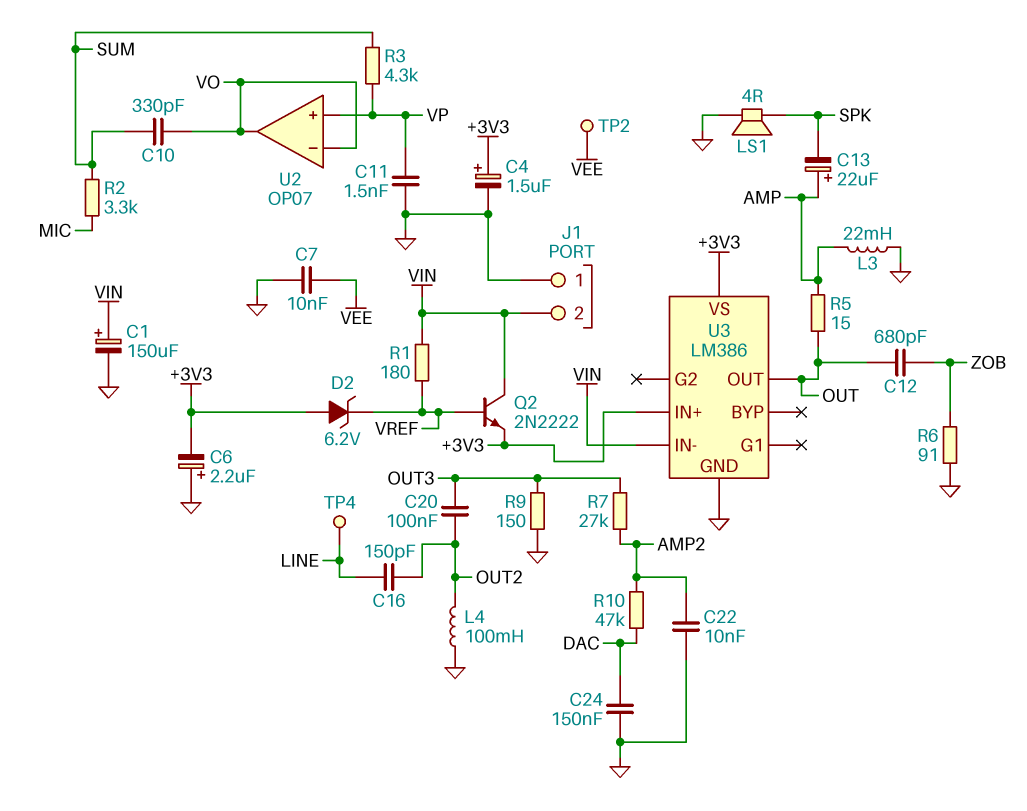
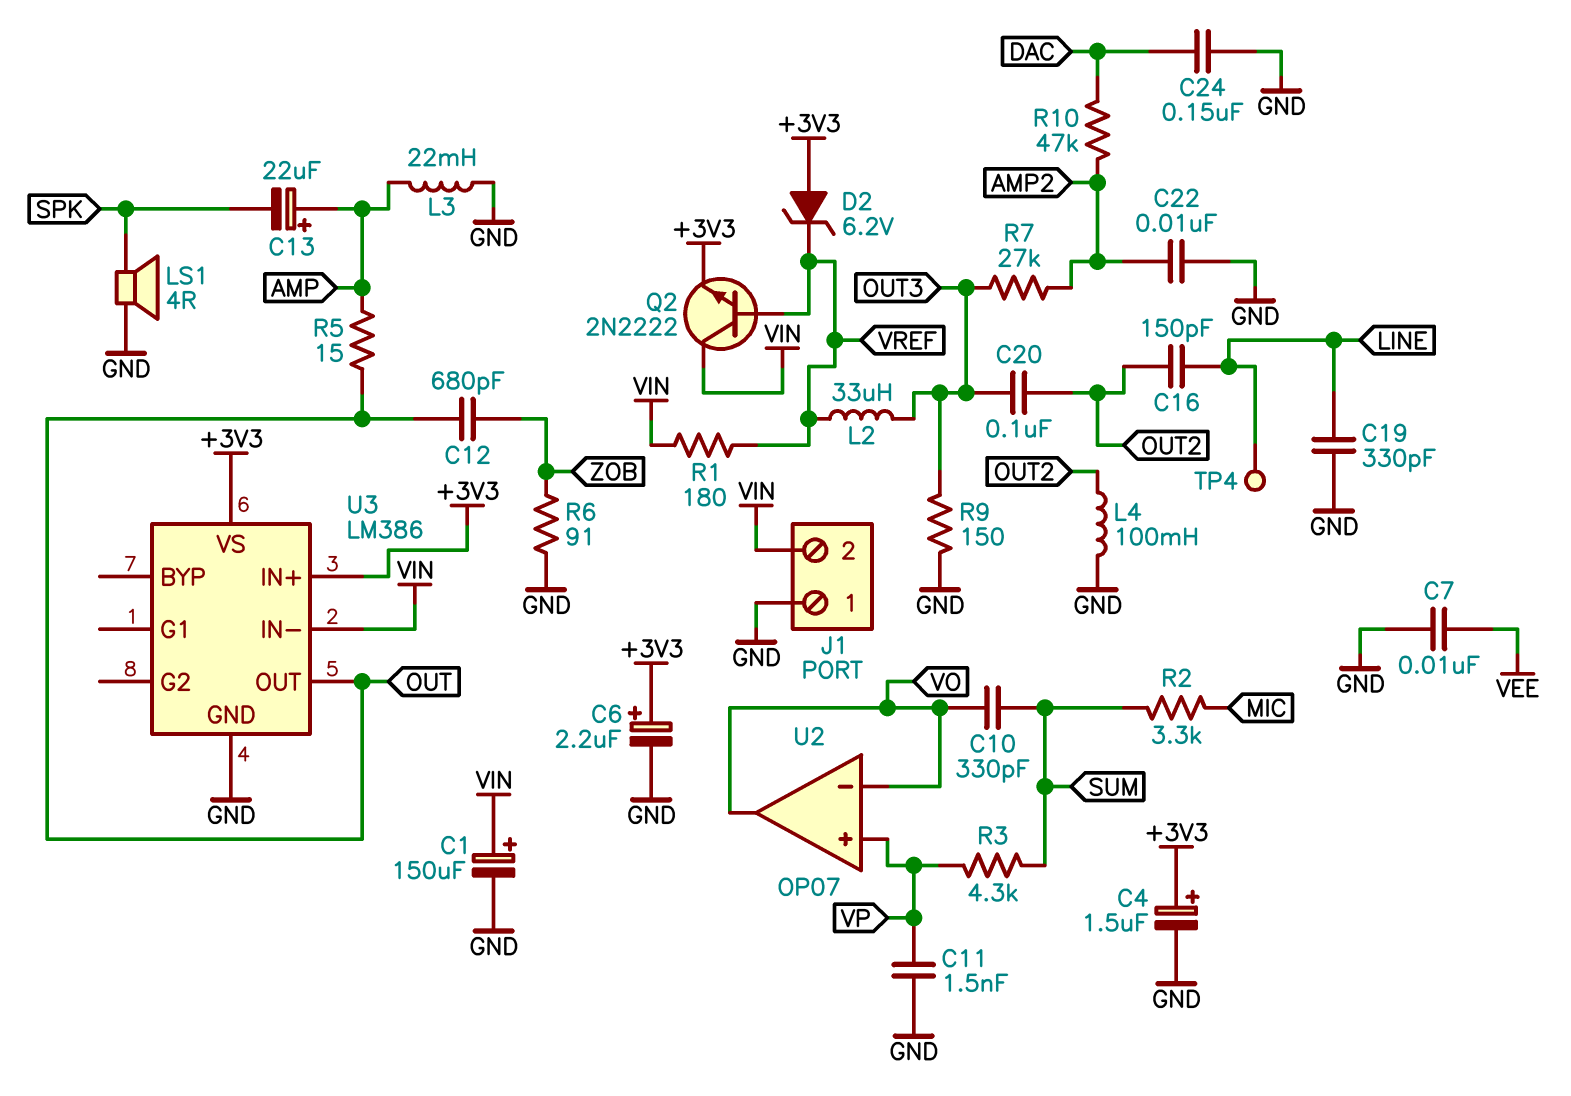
C6: 2.2uF (plus GND, minus +3V3) -> 2.2uF (plus +3V3, minus GND)
C19: none -> 330pF (GND, LINE)
L2: none -> 33uH (OUT3, VREF)
TP2: test point (VEE) -> none

